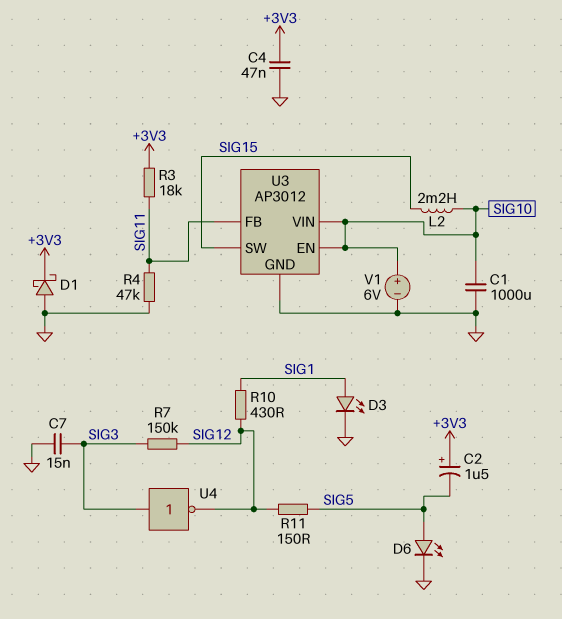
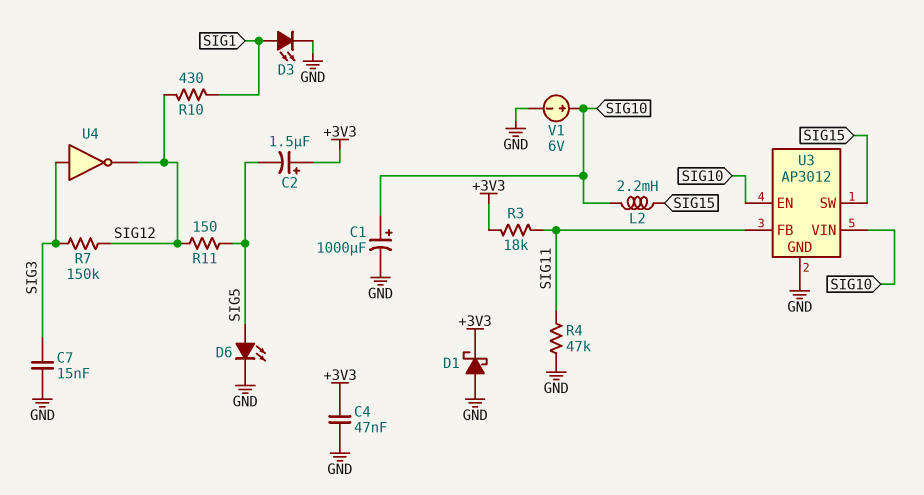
C1: 1000uF (GND, SIG10) -> 1000uF (plus SIG10, minus GND)

